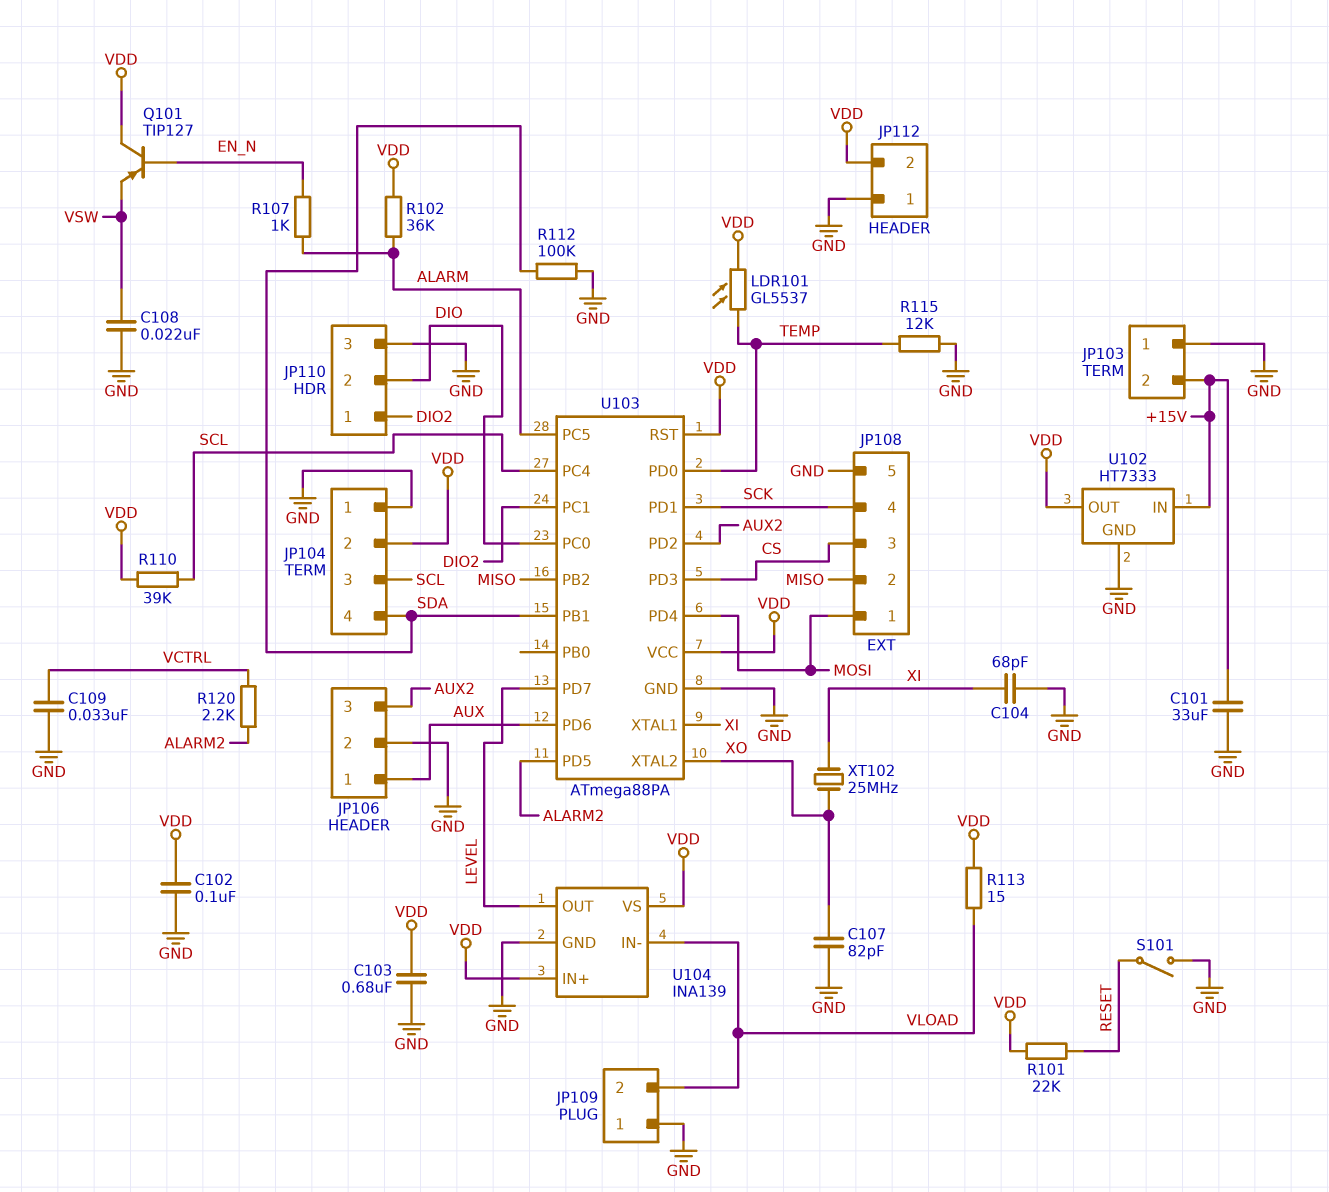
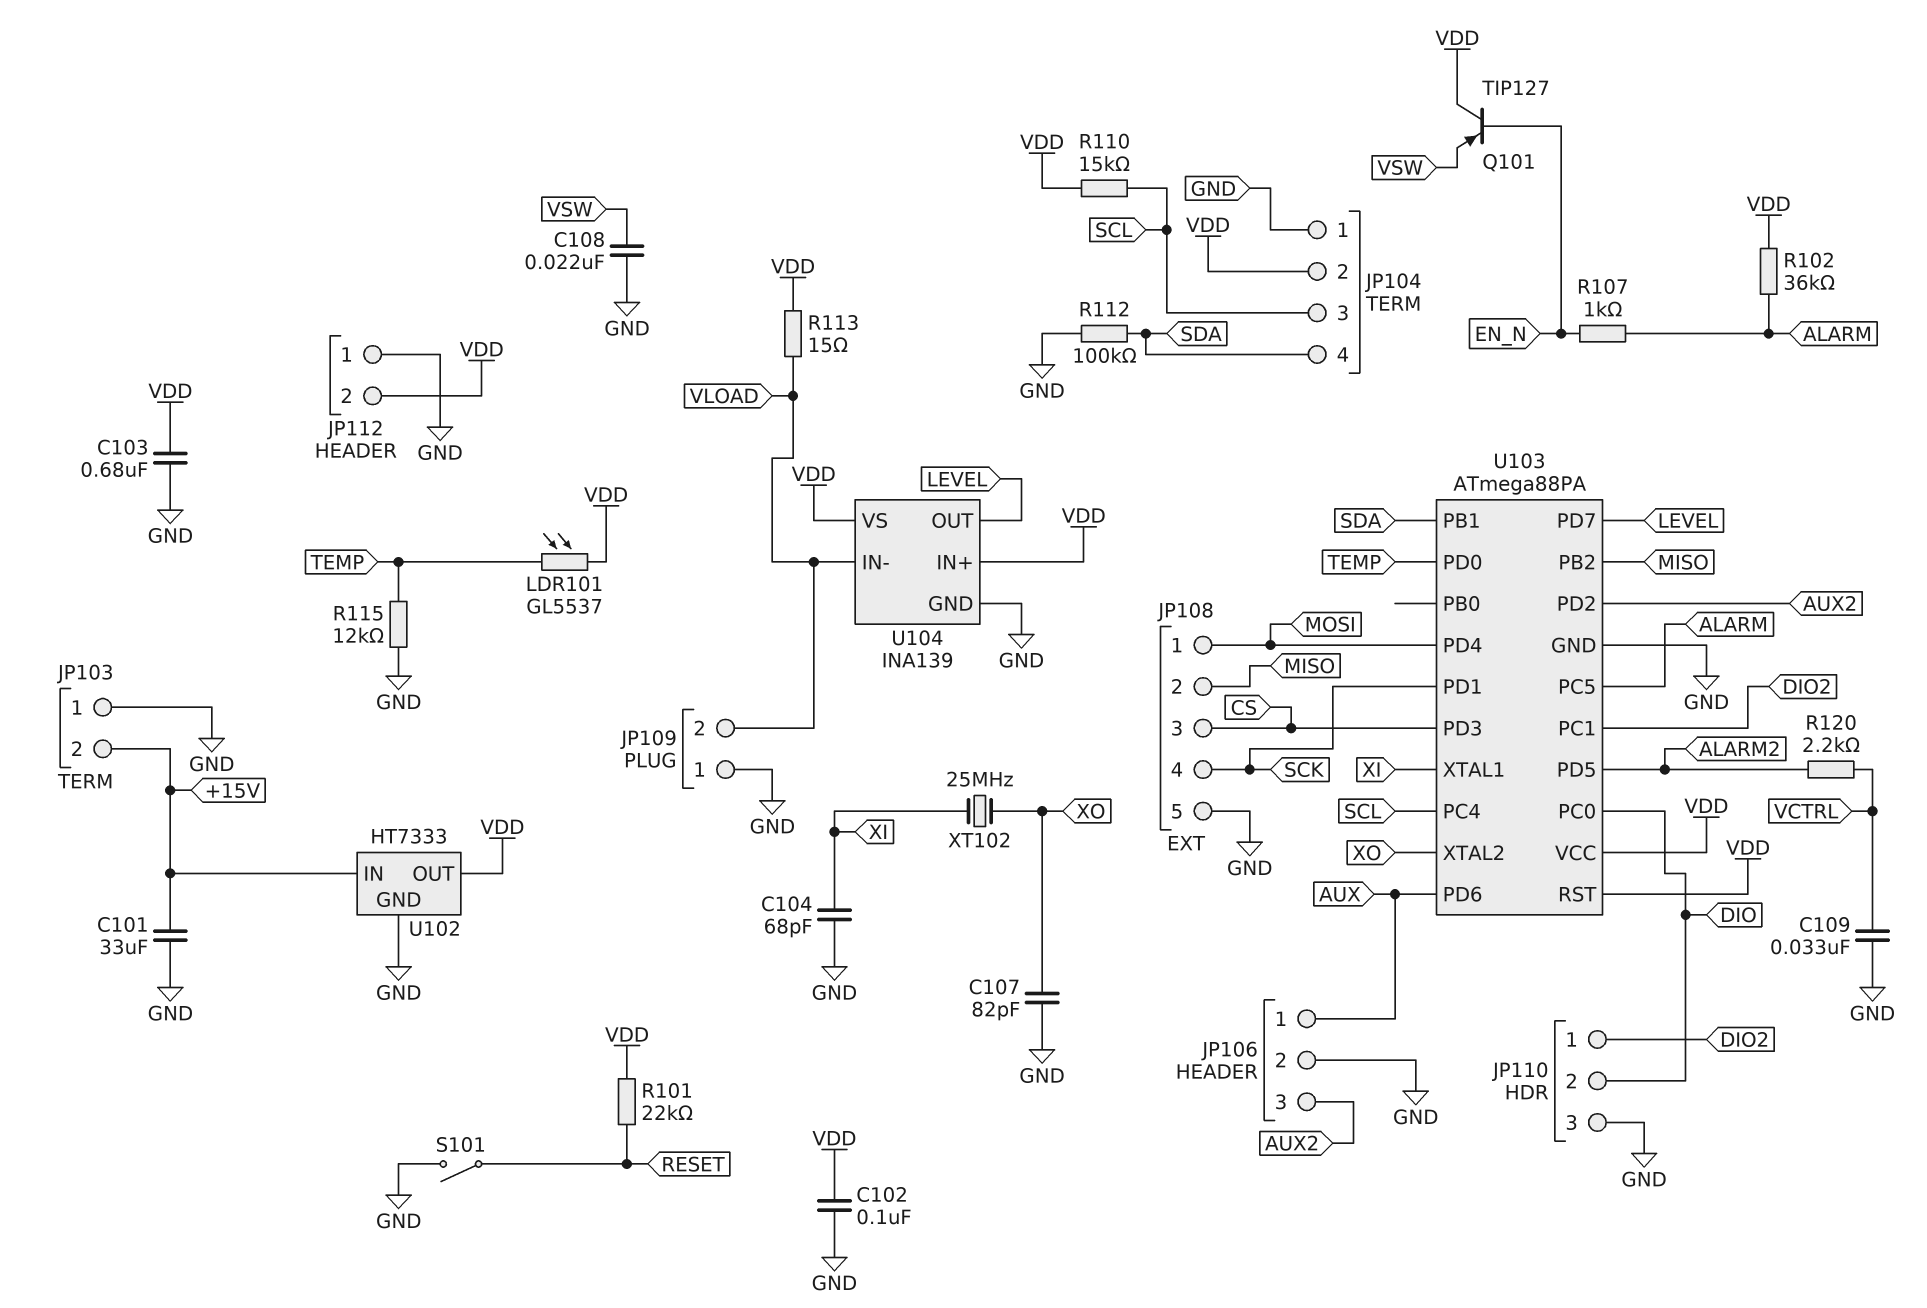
R110: 39k (SCL, VDD) -> 15k (SCL, VDD)

